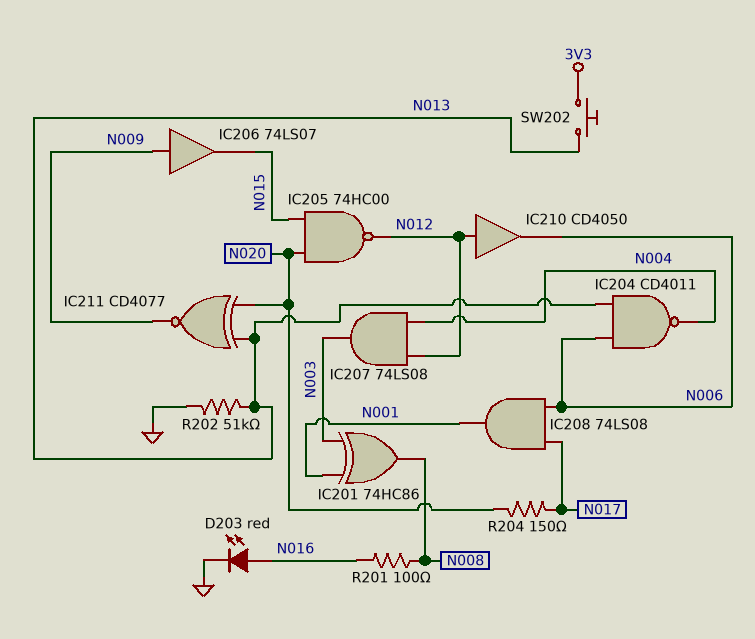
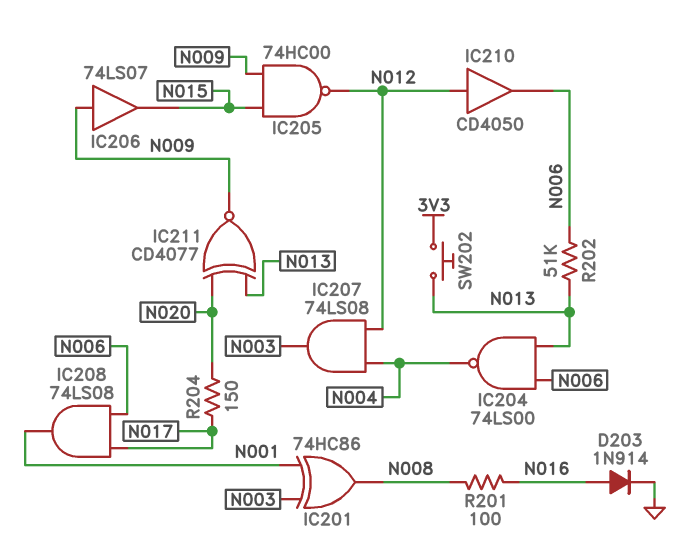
D203: LED red (A N016, K GND) -> diode 1N914 (A N016, K GND)
IC204: NAND CD4011 (in N006, in N013, out N004) -> NAND 74LS00 (in N006, in N013, out N004)
IC205: NAND 74HC00 (in N015, in N020, out N012) -> NAND 74HC00 (in N009, in N015, out N012)
R202: 51k (GND, N013) -> 51k (N006, N013)

